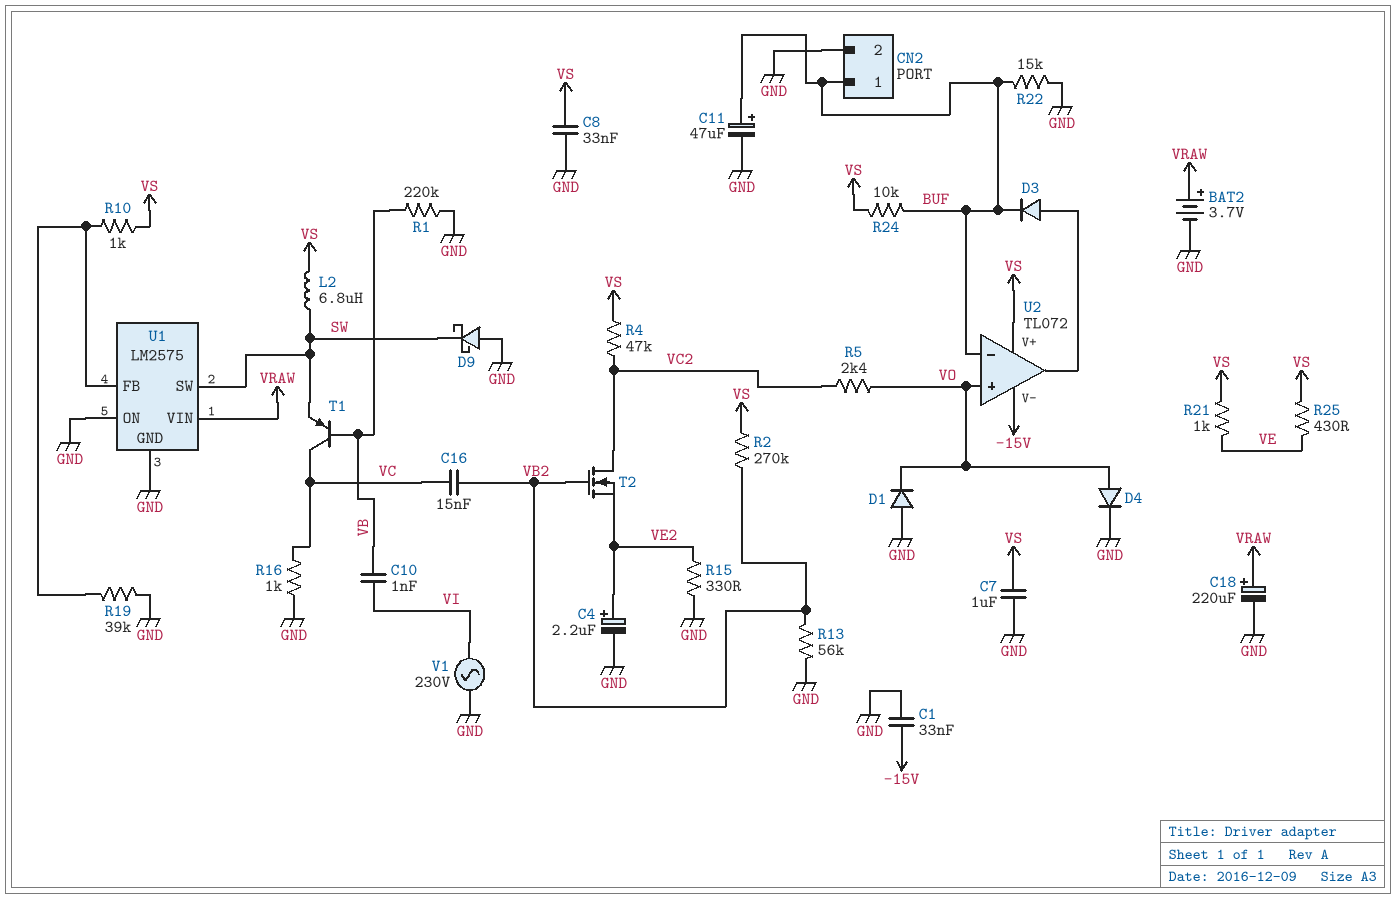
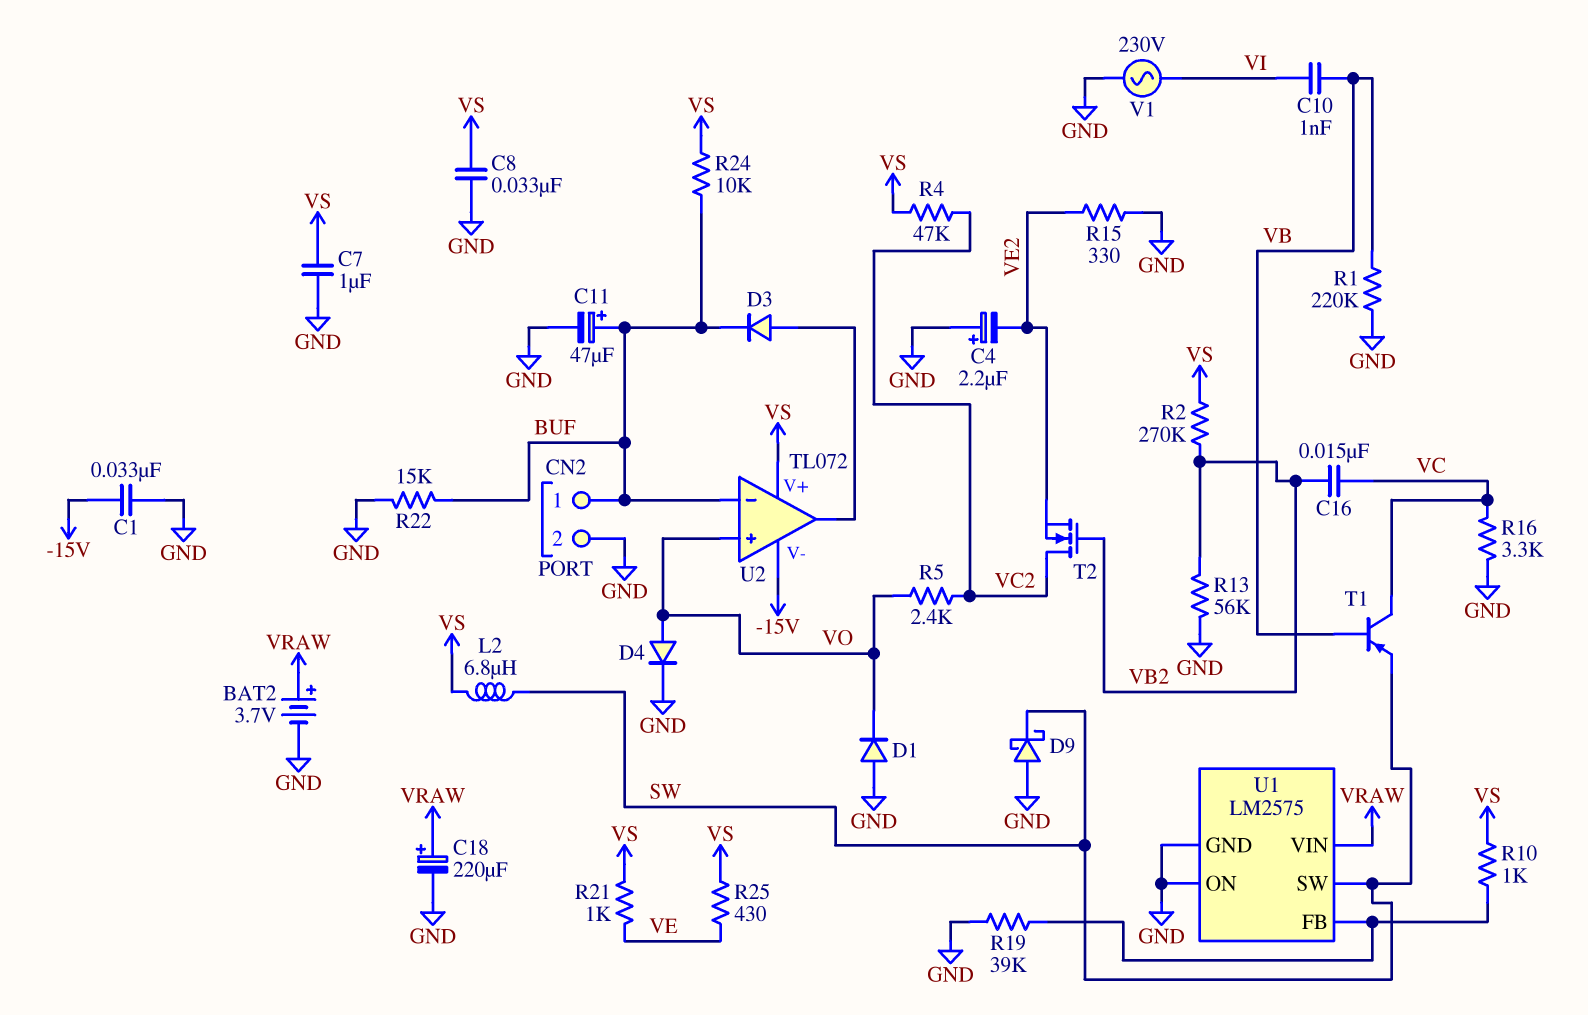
C4: 2.2uF (plus VE2, minus GND) -> 2.2uF (plus GND, minus VE2)
R16: 1k (GND, VC) -> 3.3k (GND, VC)

